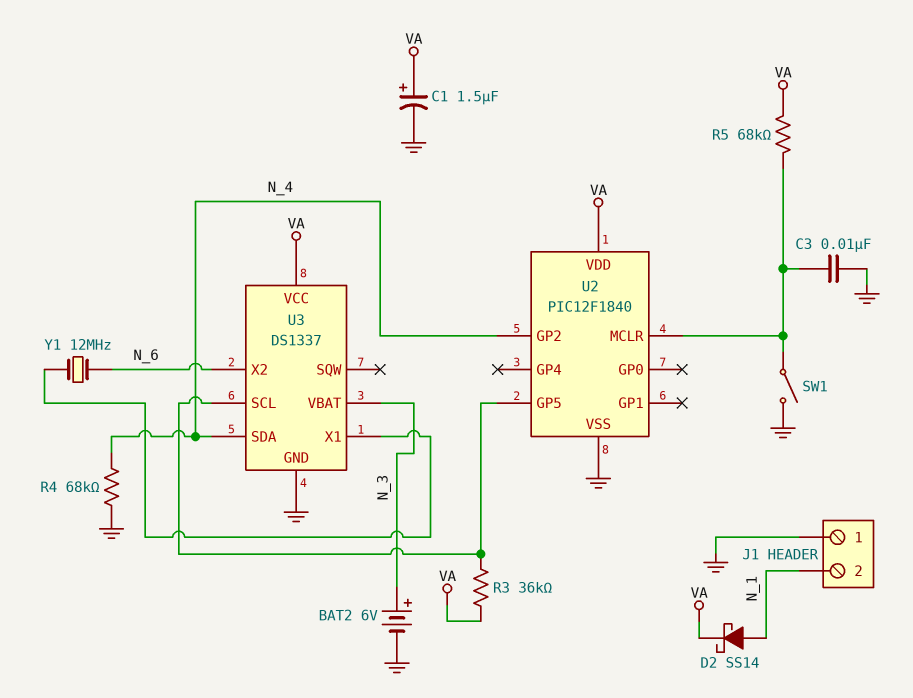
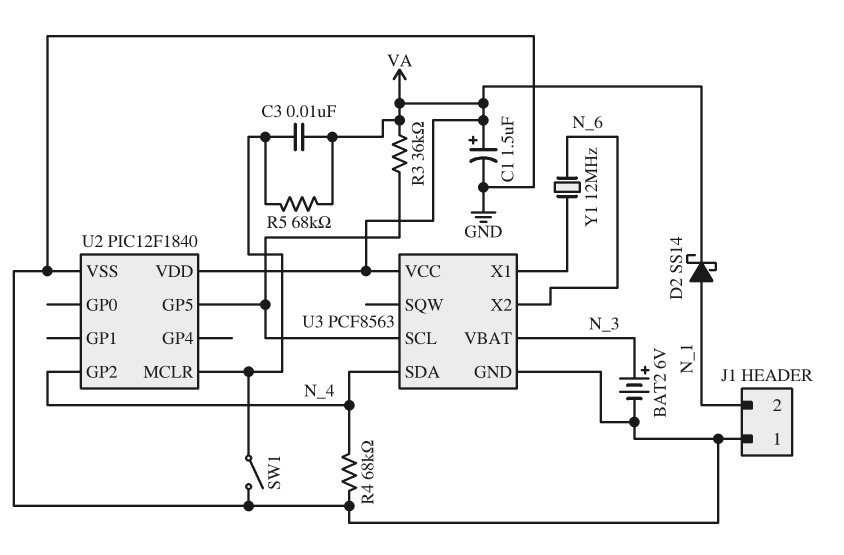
C3: 10nF (GND, U2/MCLR) -> 10nF (U2/MCLR, VA)
U3: DS1337 -> PCF8563

